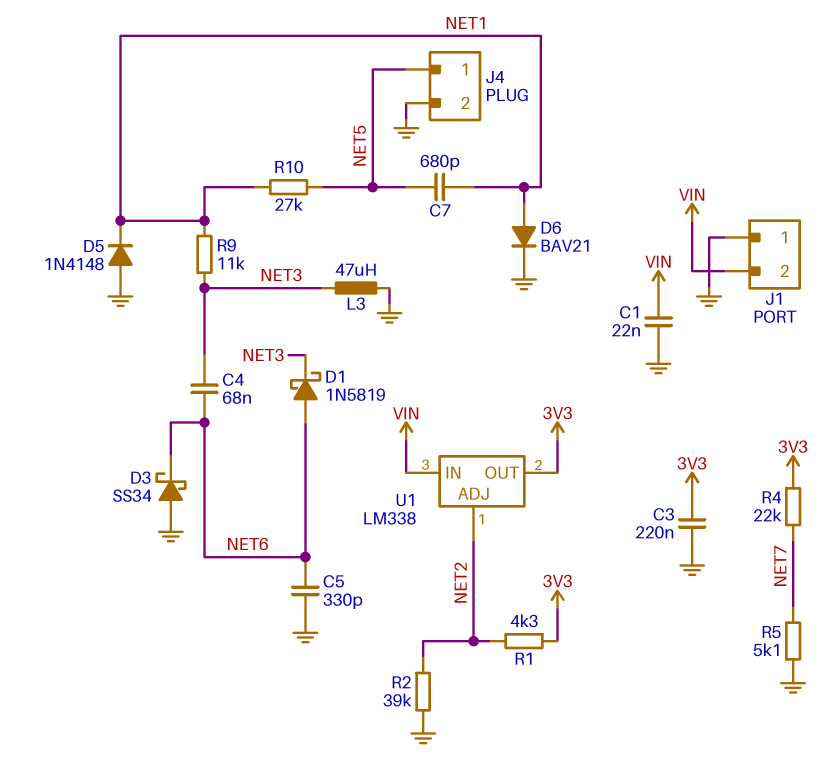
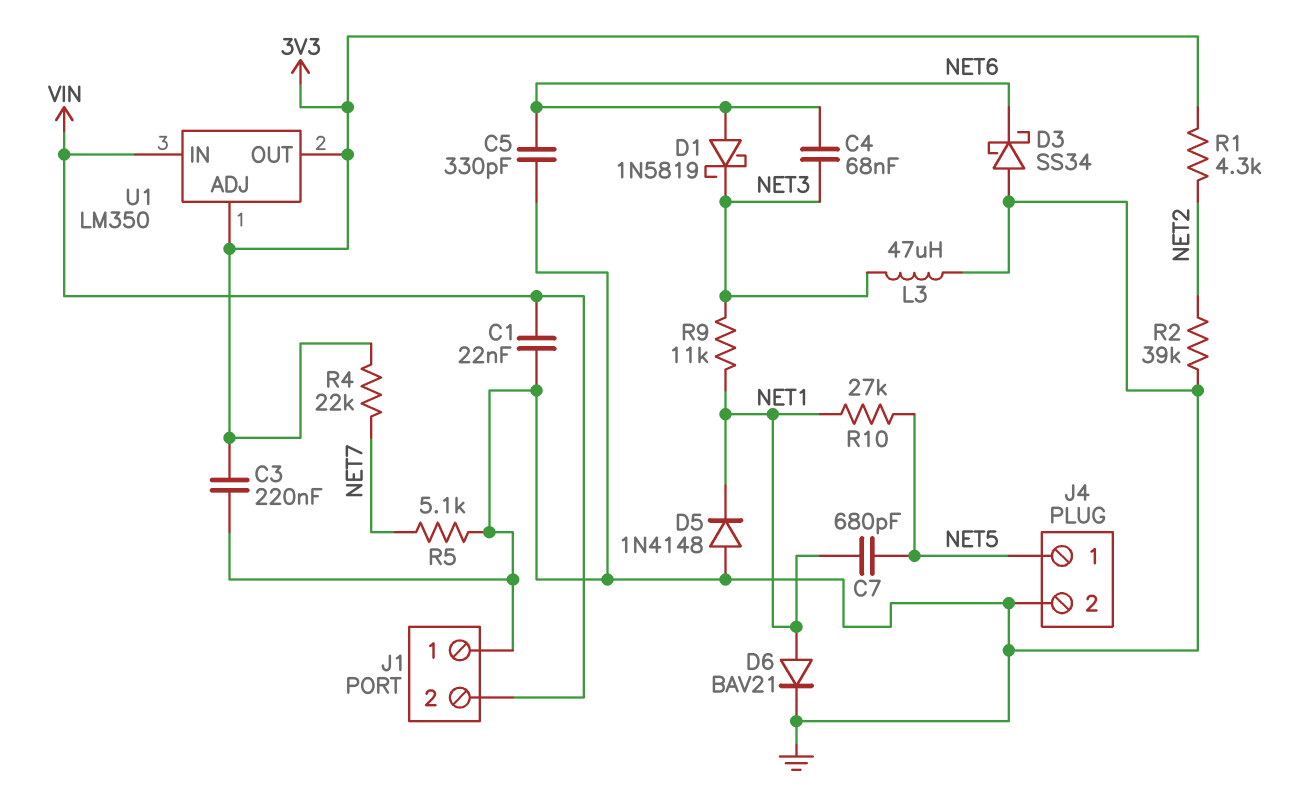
U1: LM338 -> LM350
U1 pin ADJ: NET2 -> 3V3

